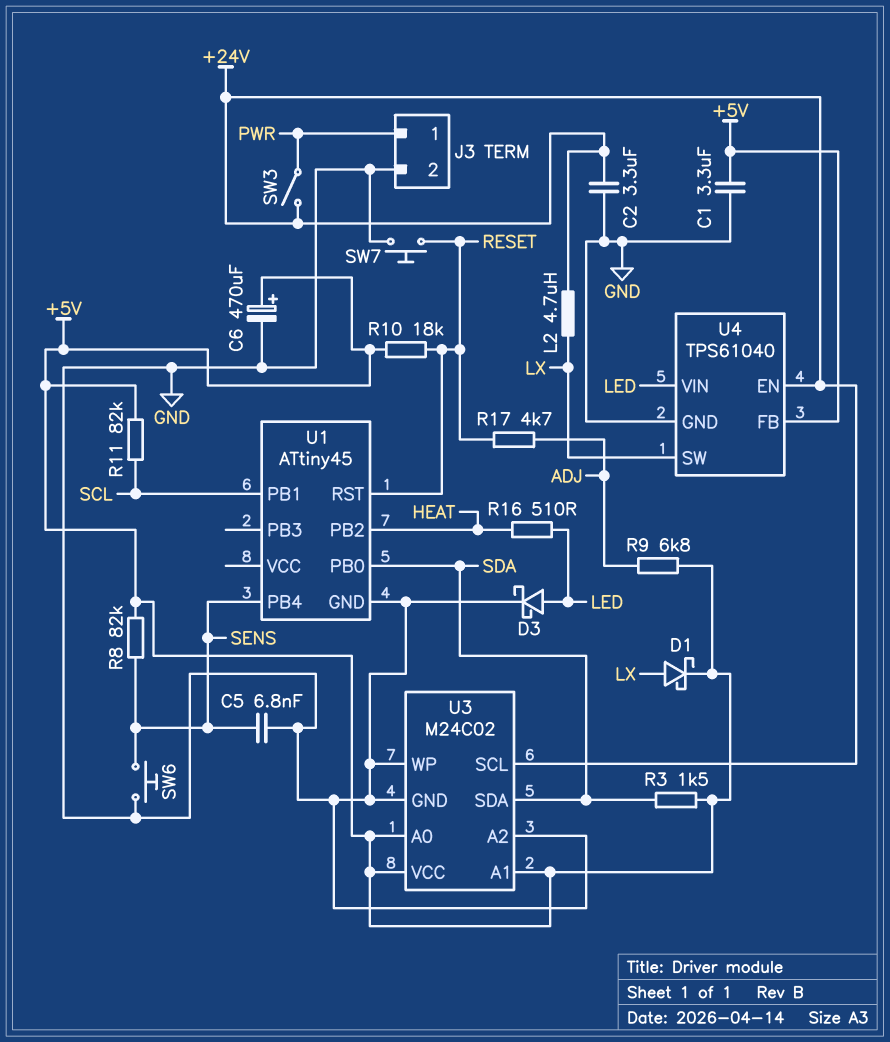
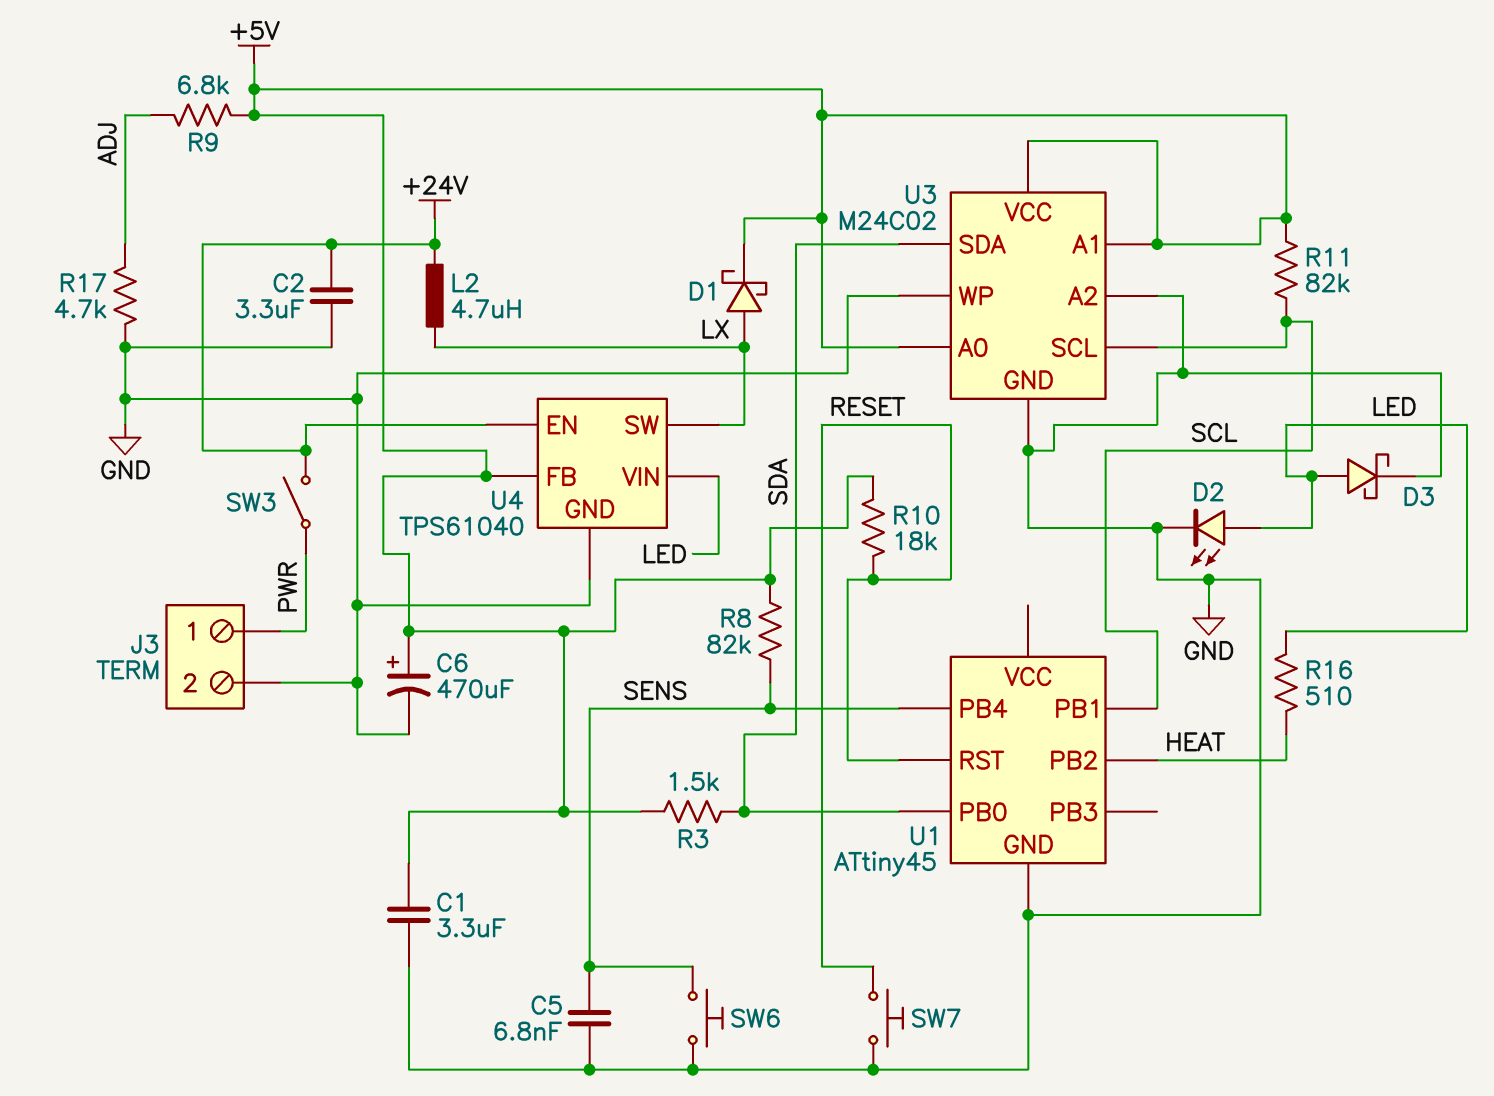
D2: none -> LED (A LED, K GND)
R17: 4.7k (ADJ, RESET) -> 4.7k (ADJ, GND)
U3 pin SCL: +24V -> SCL

